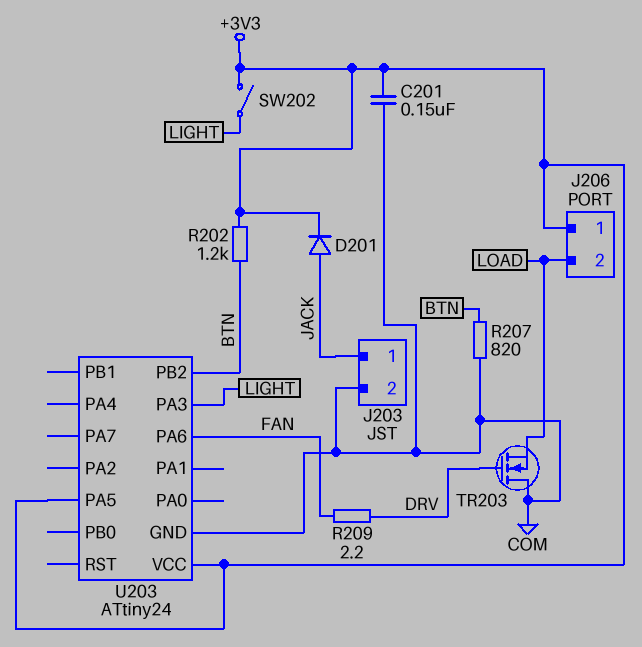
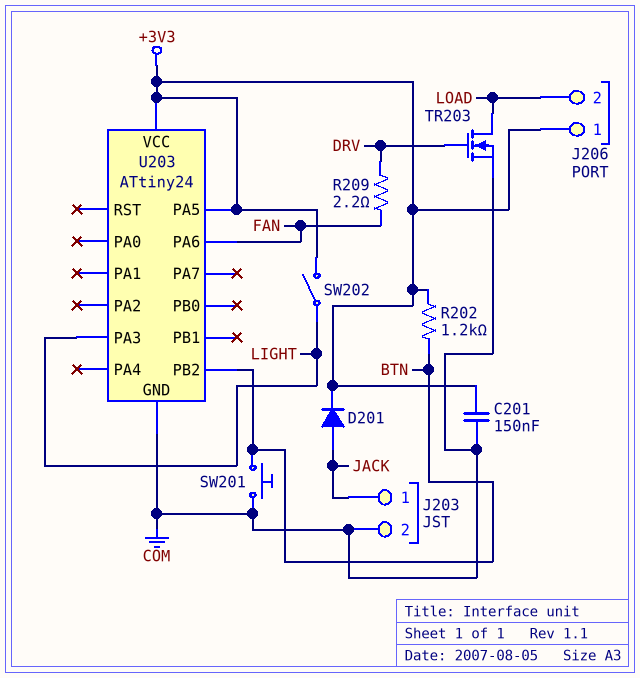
R207: 820 (BTN, COM) -> none
SW201: none -> button (BTN, COM)
TR203: NMOS (G DRV, D COM, S LOAD) -> NMOS (G DRV, D LOAD, S COM)

